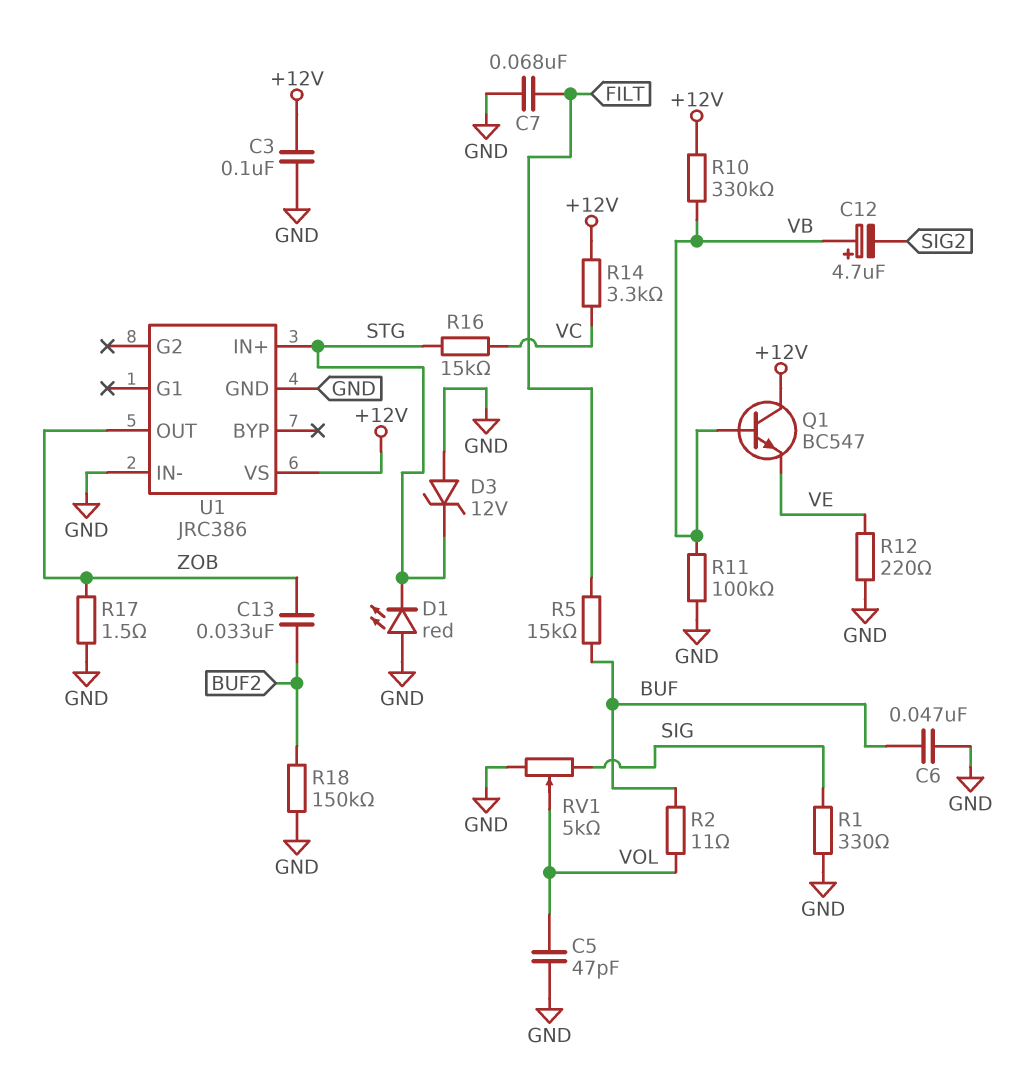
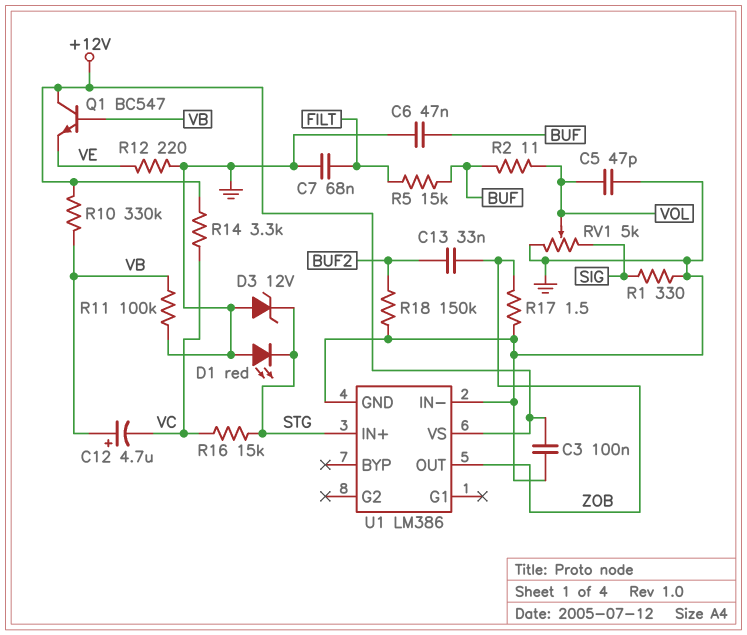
C12: 4.7uF (plus VB, minus SIG2) -> 4.7uF (plus VB, minus VC)
U1: JRC386 -> LM386

